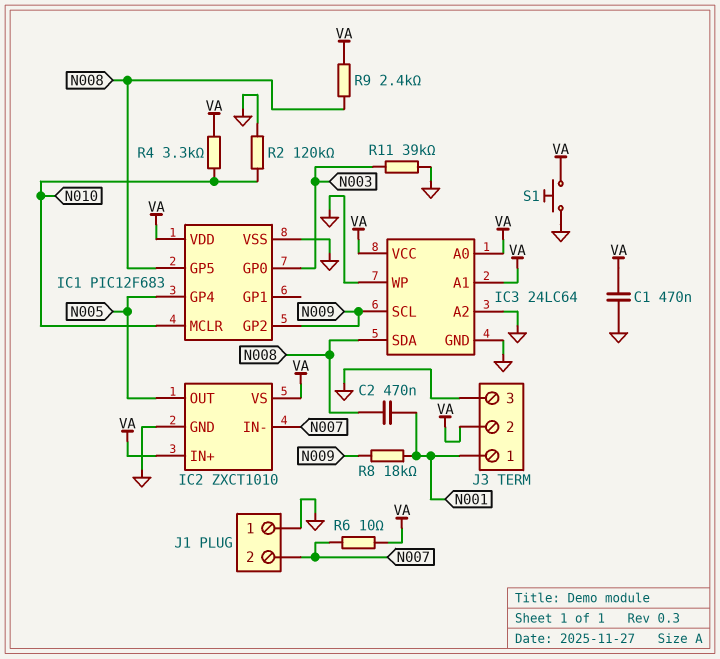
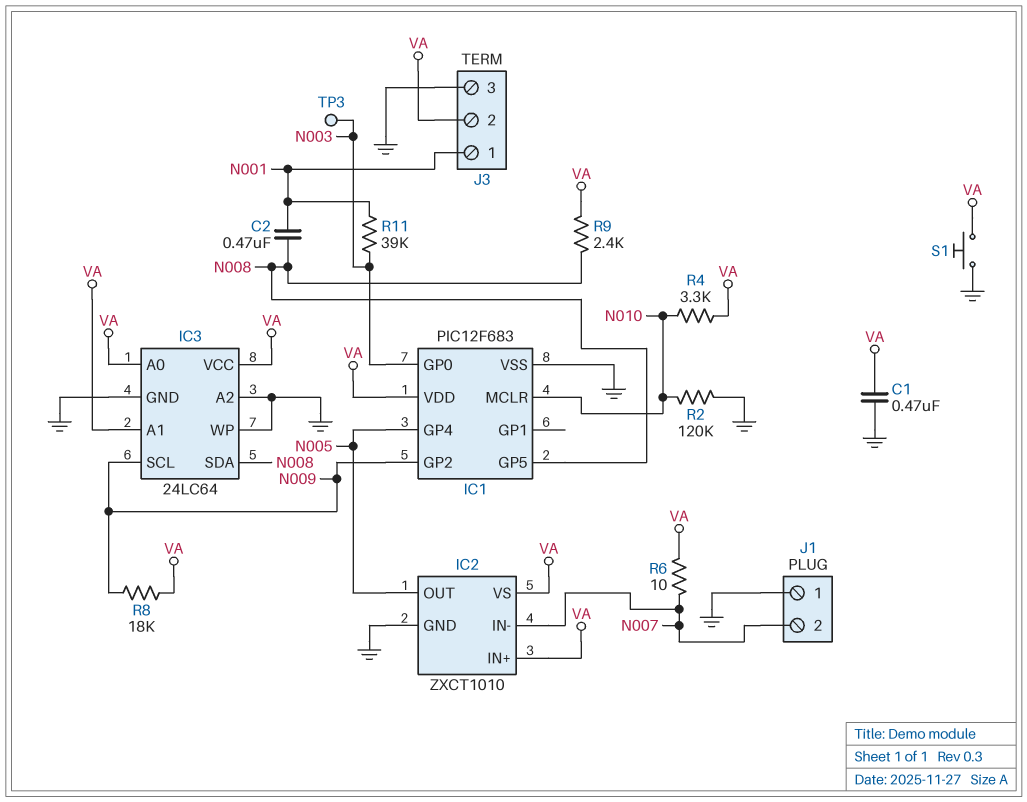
R8: 18k (N001, N009) -> 18k (N009, VA)
R11: 39k (GND, N003) -> 39k (N001, N003)
TP3: none -> test point (N003)

